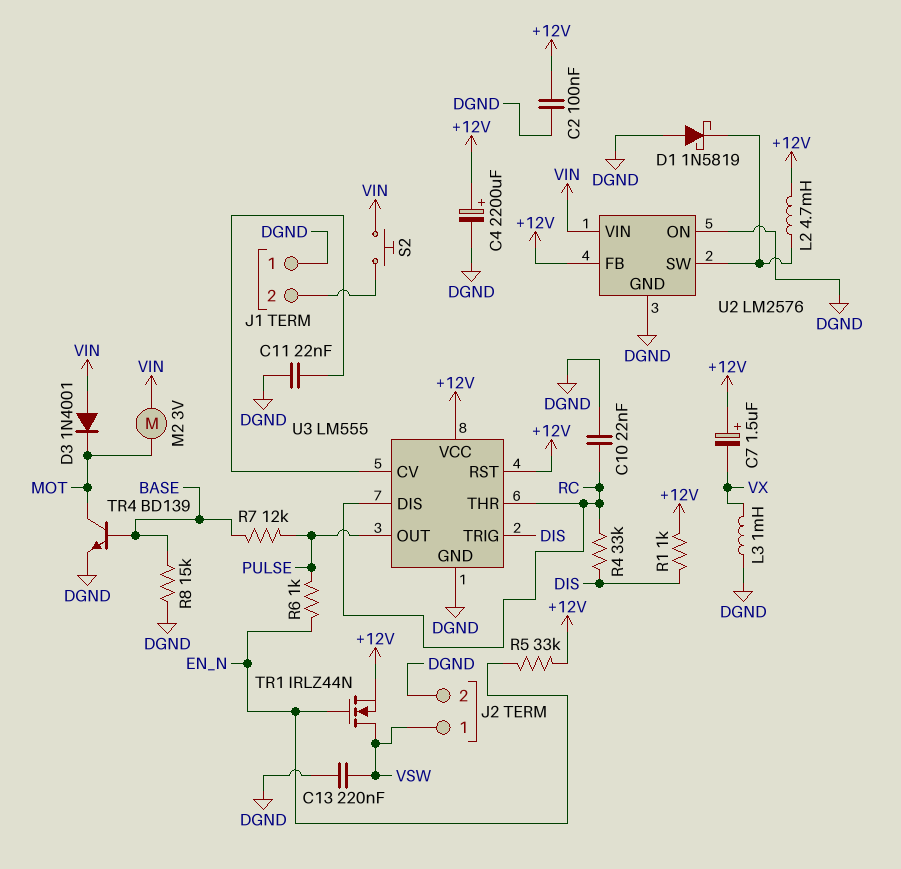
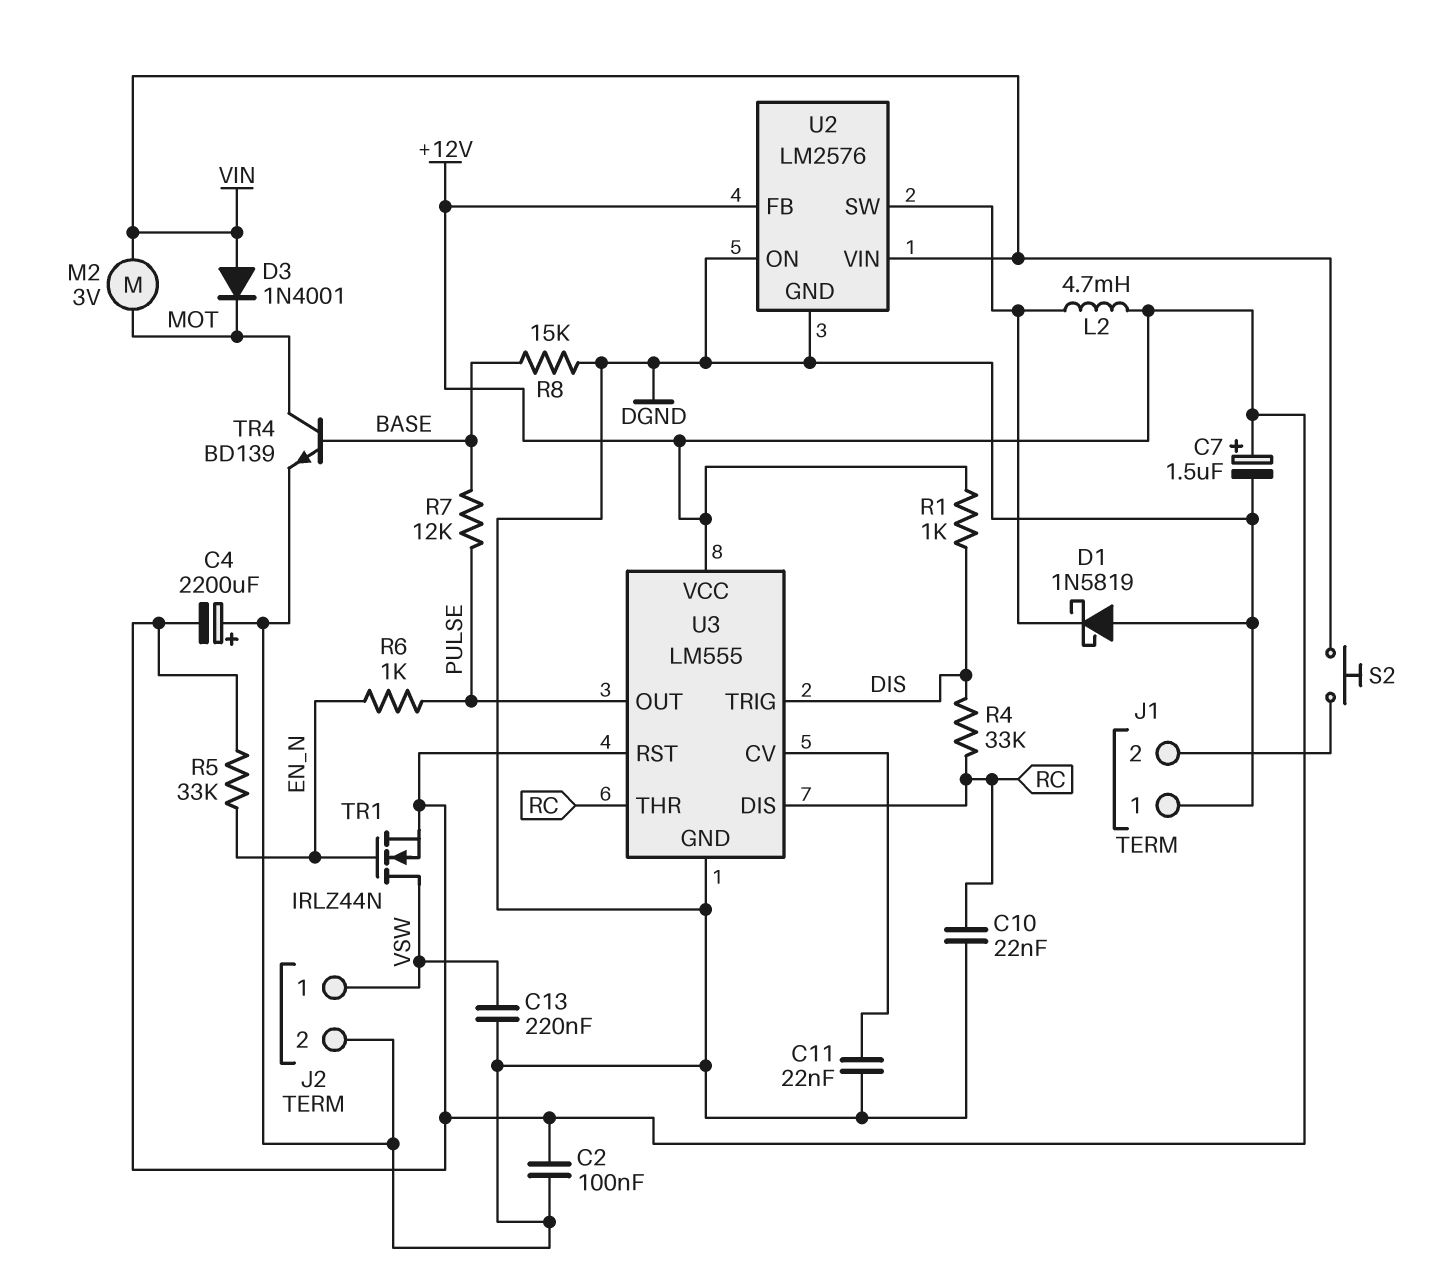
C4: 2200uF (plus +12V, minus DGND) -> 2200uF (plus DGND, minus +12V)
C7: 1.5uF (plus +12V, minus VX) -> 1.5uF (plus +12V, minus DGND)
L3: 1mH (DGND, VX) -> none

